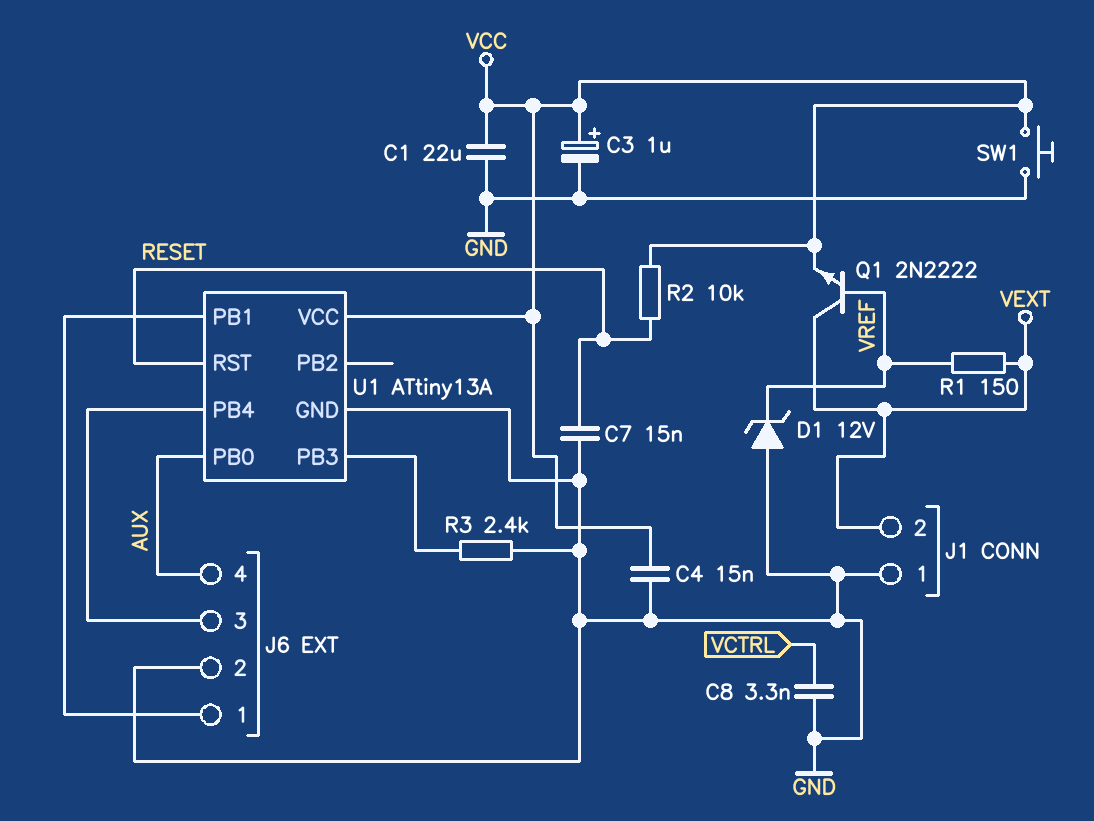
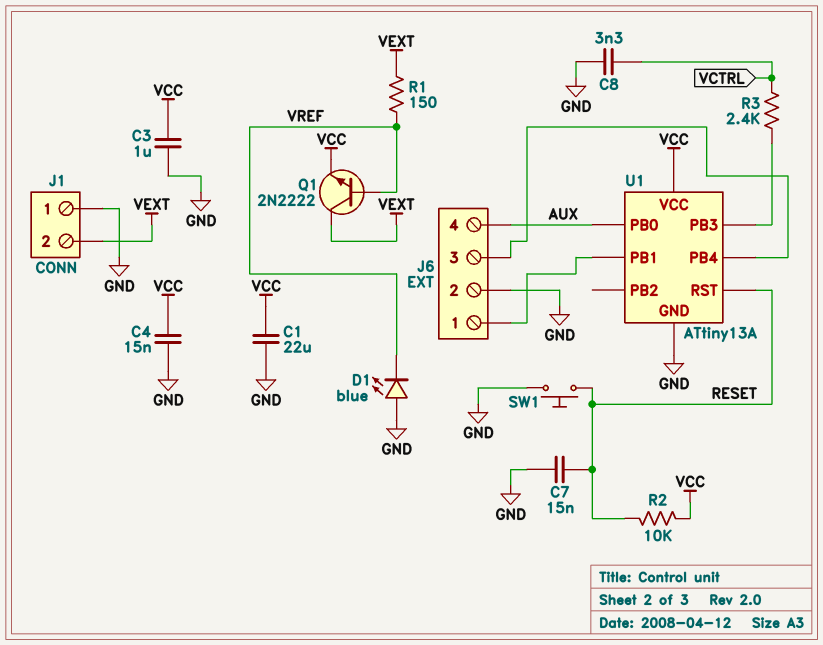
C3: 1uF (plus VCC, minus GND) -> 1uF (GND, VCC)
D1: zener 12V (A GND, K VREF) -> LED blue (A GND, K VREF)
R3: 2.4k (GND, U1/PB3) -> 2.4k (U1/PB3, VCTRL)
SW1: button (GND, VCC) -> button (GND, RESET)

